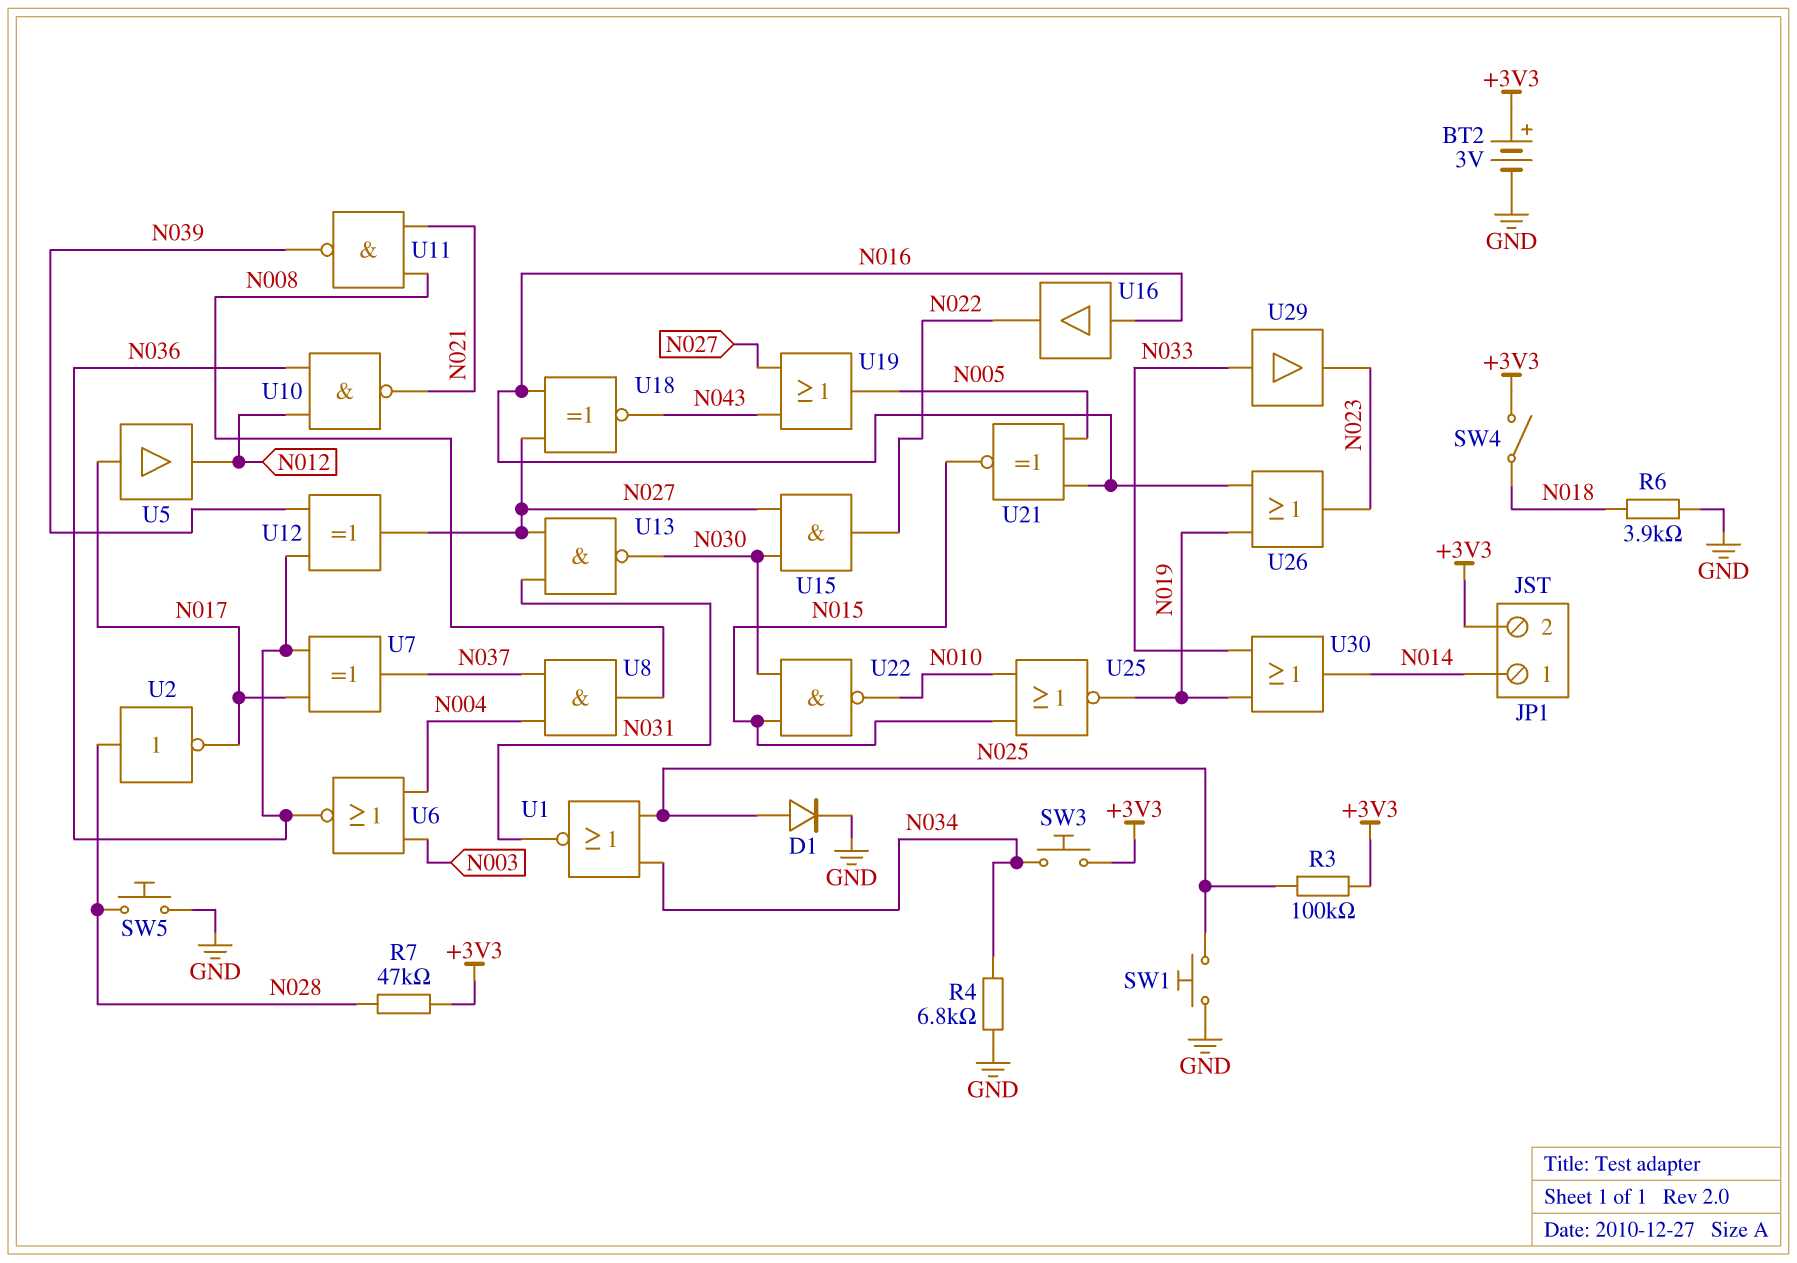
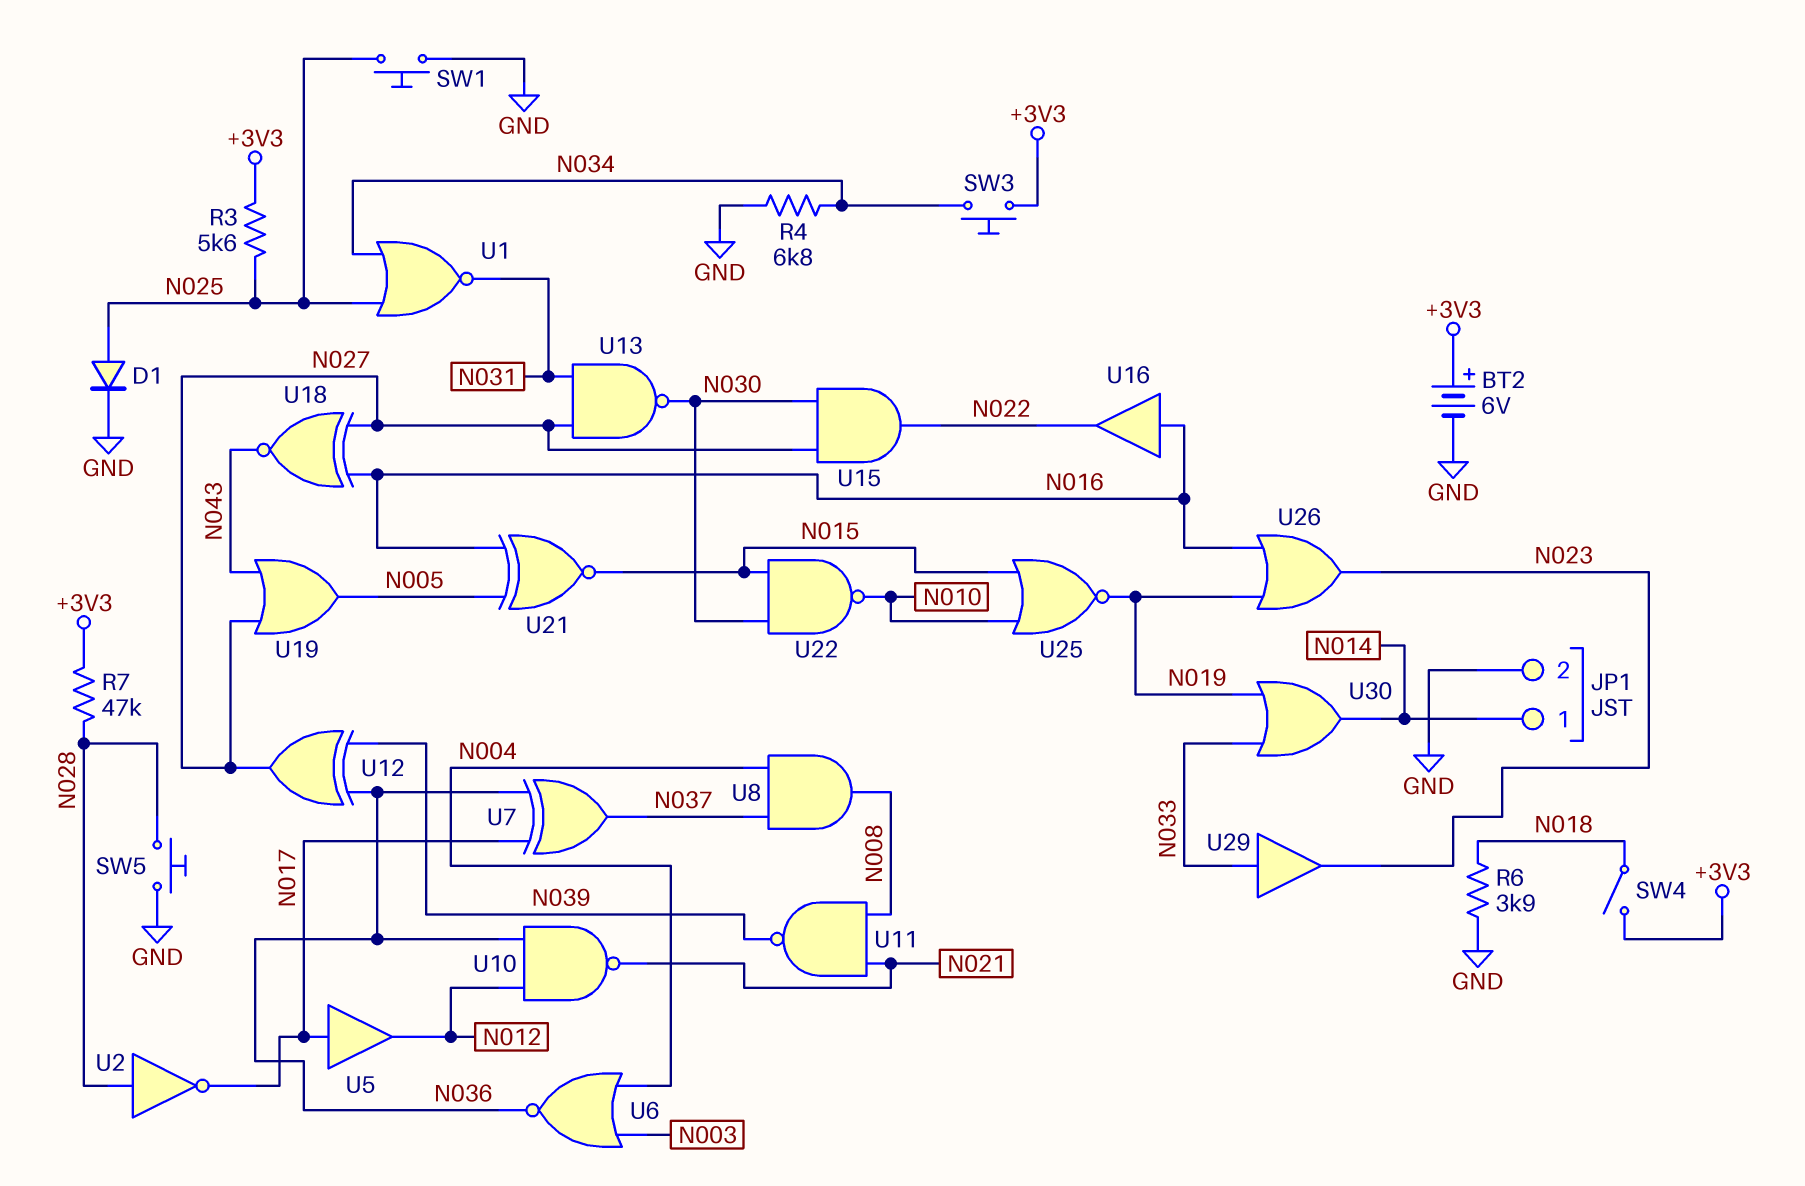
BT2: 3V (plus +3V3, minus GND) -> 6V (plus +3V3, minus GND)
JP1 pin 2: +3V3 -> GND
R3: 100k (+3V3, N025) -> 5.6k (+3V3, N025)

